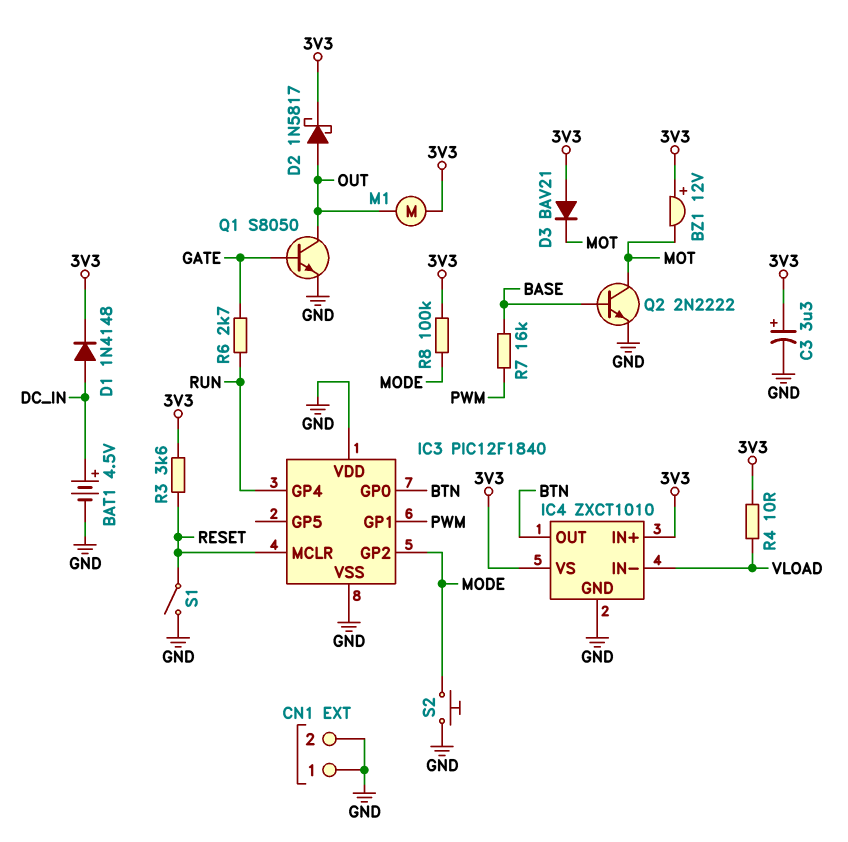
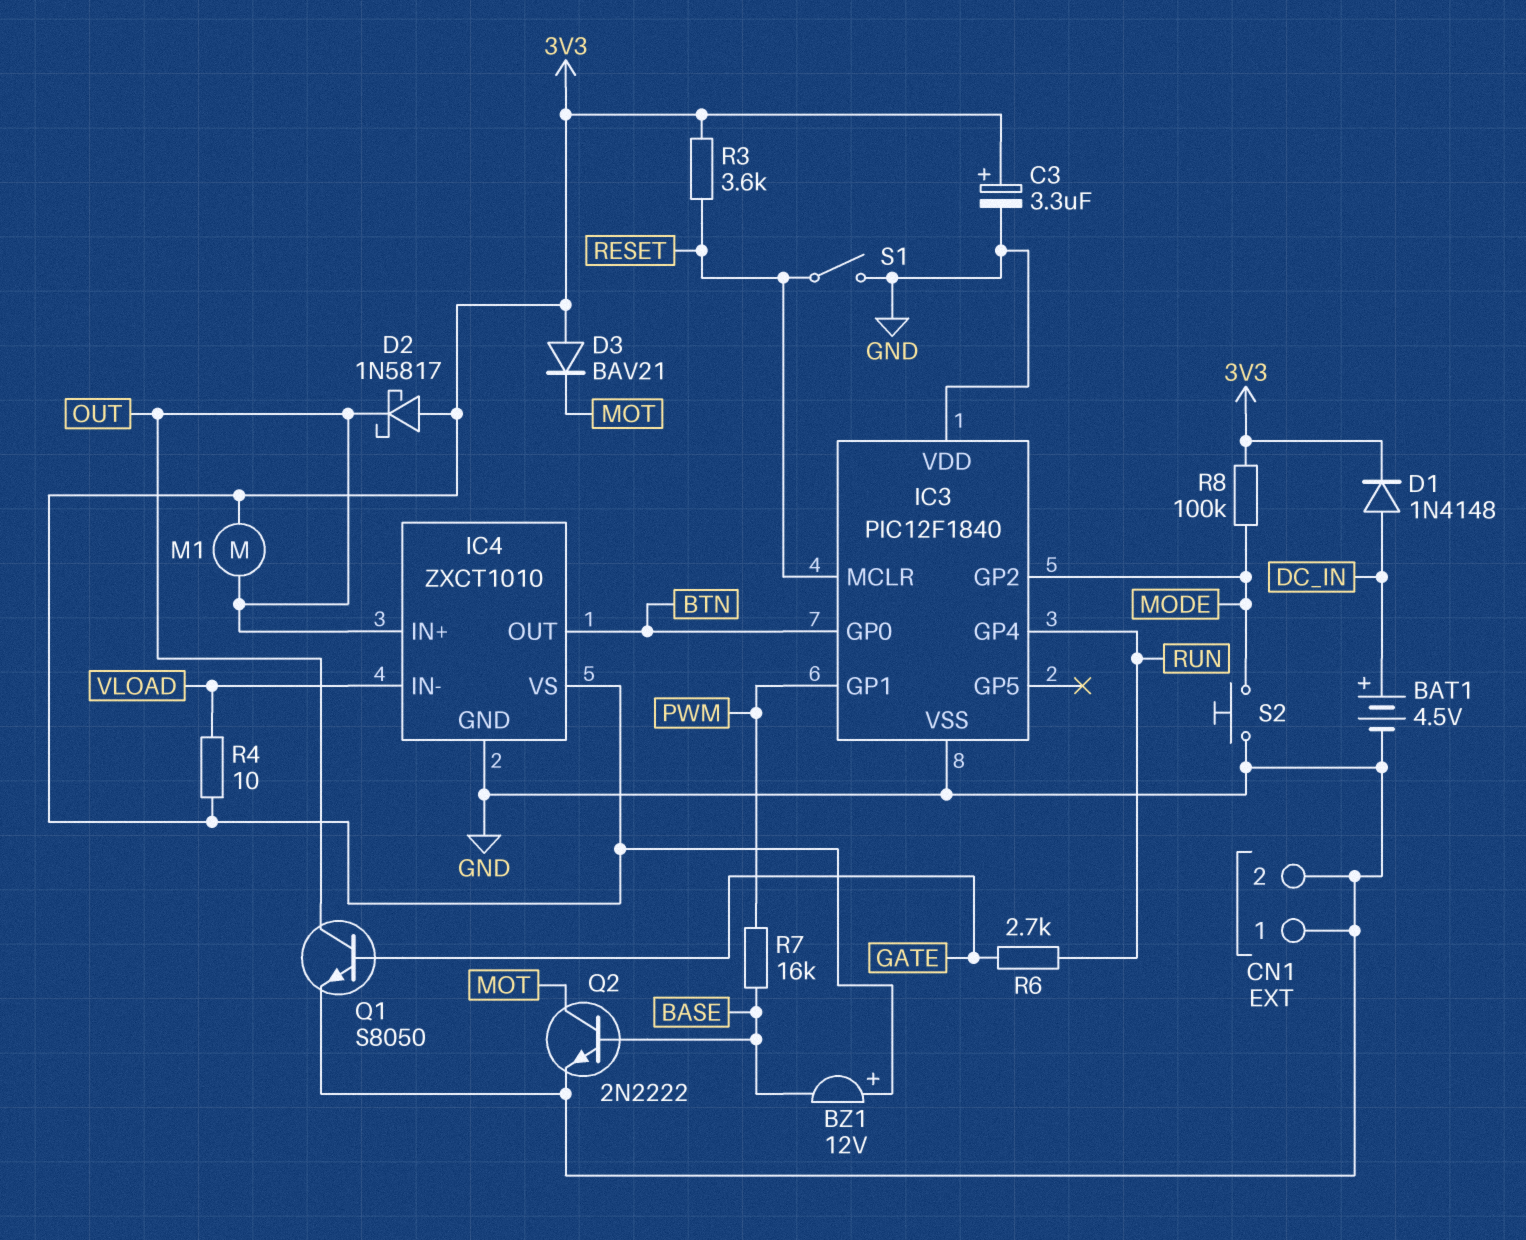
BZ1: buzzer 12V (plus 3V3, minus MOT) -> buzzer 12V (plus 3V3, minus BASE)
D2: schottky 1N5817 (A OUT, K 3V3) -> schottky 1N5817 (A 3V3, K OUT)
IC4 pin IN+: 3V3 -> OUT

